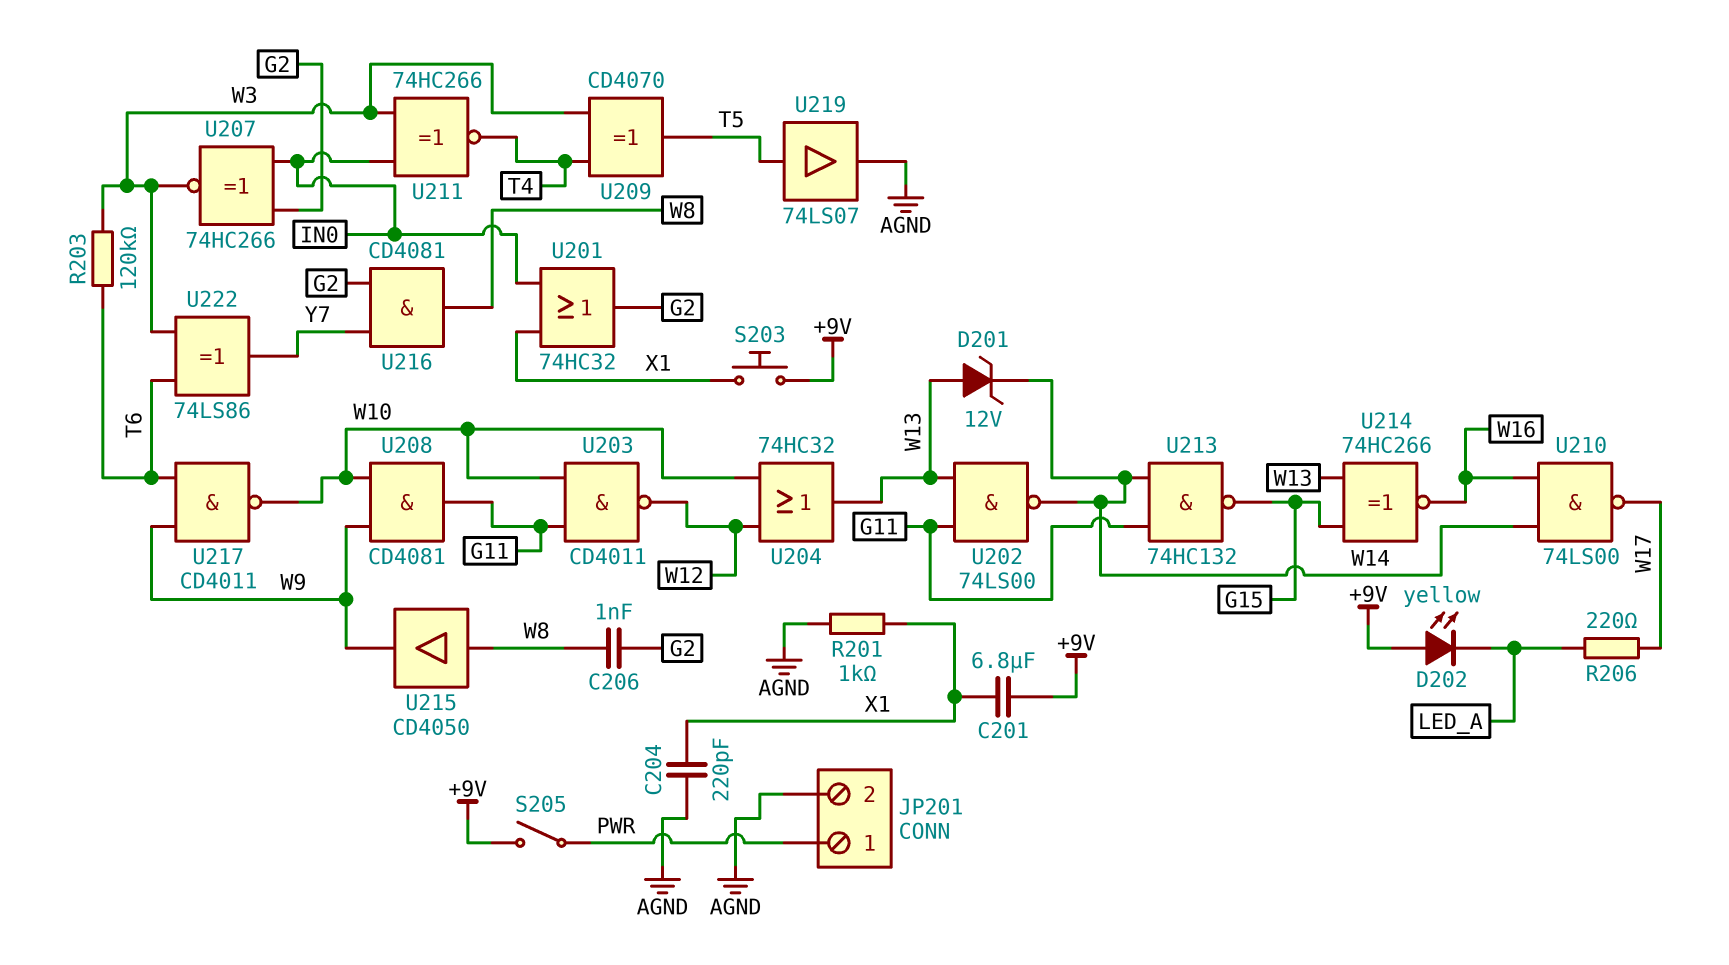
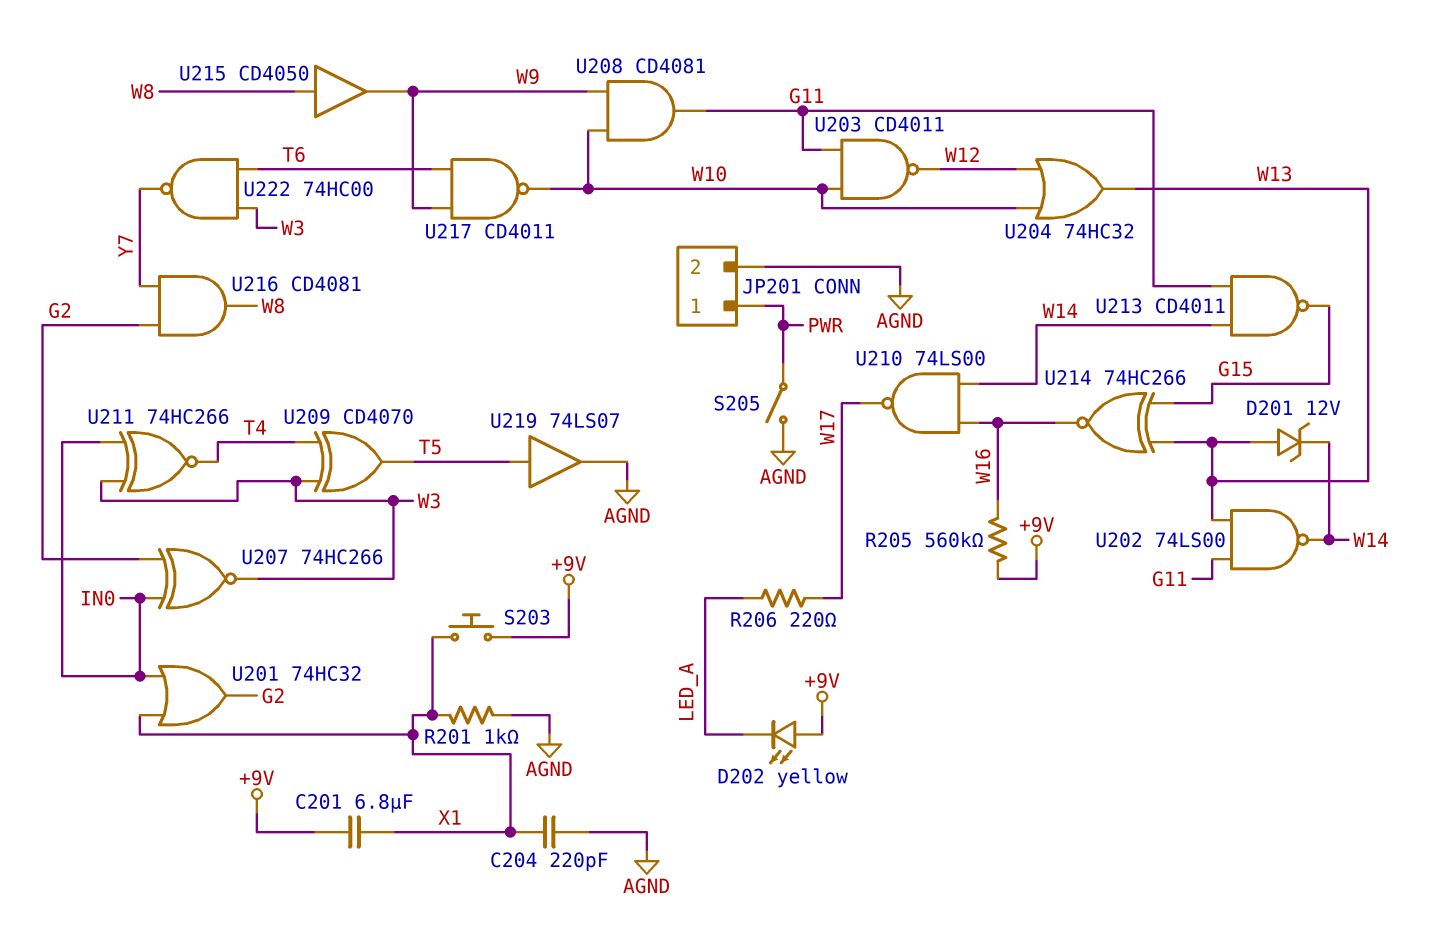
C206: 1nF (G2, W8) -> none
R203: 120k (T6, W3) -> none
R205: none -> 560k (+9V, W16)
S205: switch (+9V, PWR) -> switch (AGND, PWR)
U213: NAND 74HC132 (in G11, in W14, out G15) -> NAND CD4011 (in G11, in W14, out G15)
U222: XOR 74LS86 (in T6, in W3, out Y7) -> NAND 74HC00 (in T6, in W3, out Y7)

